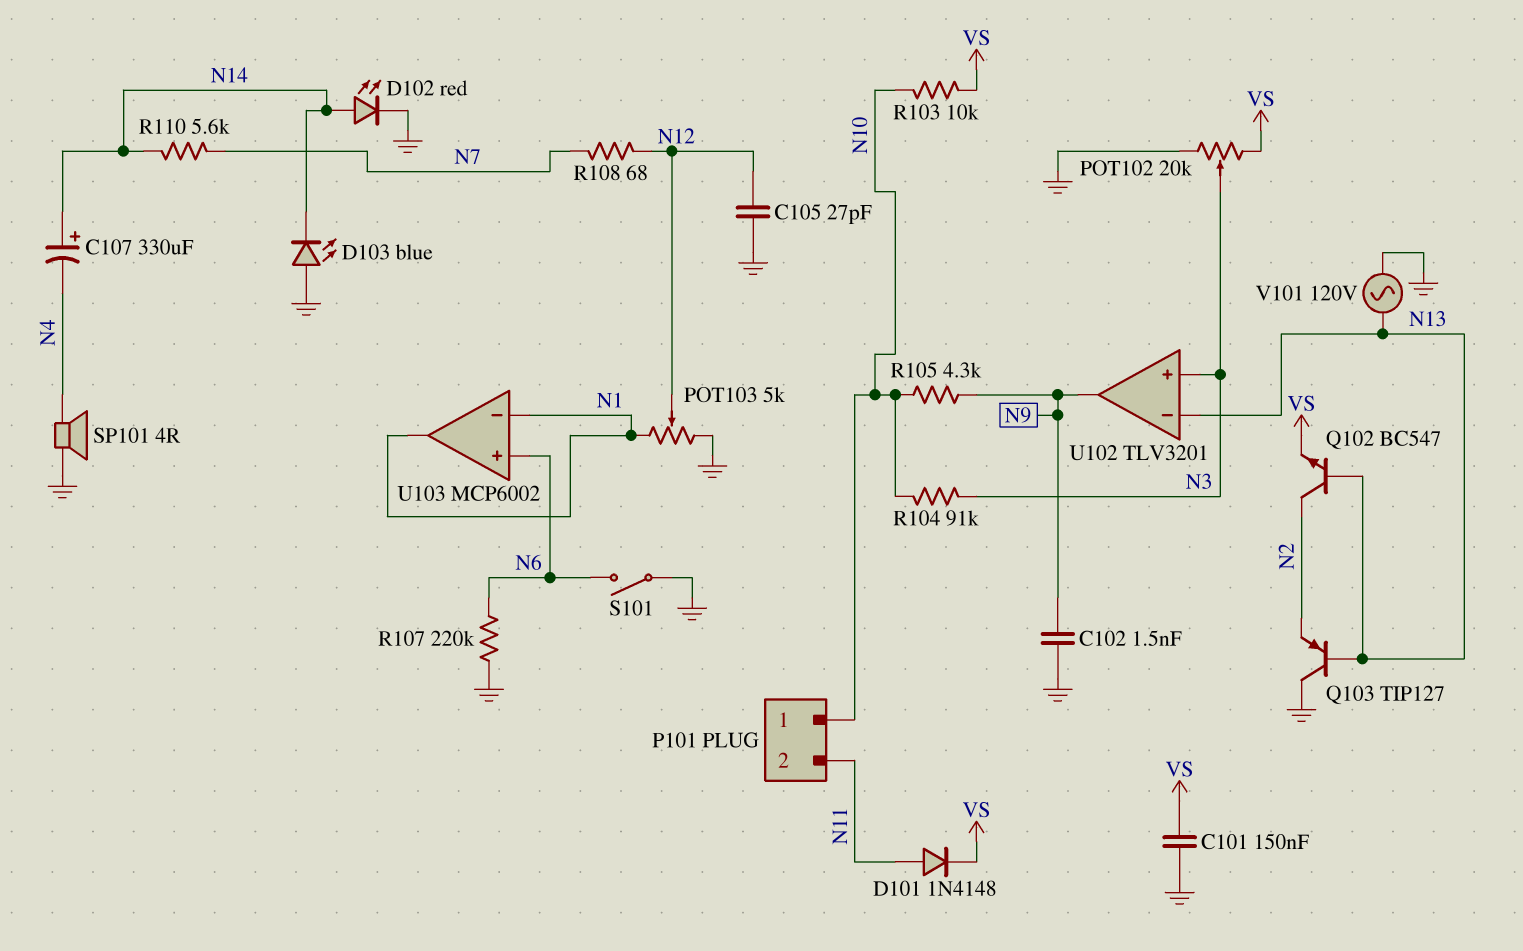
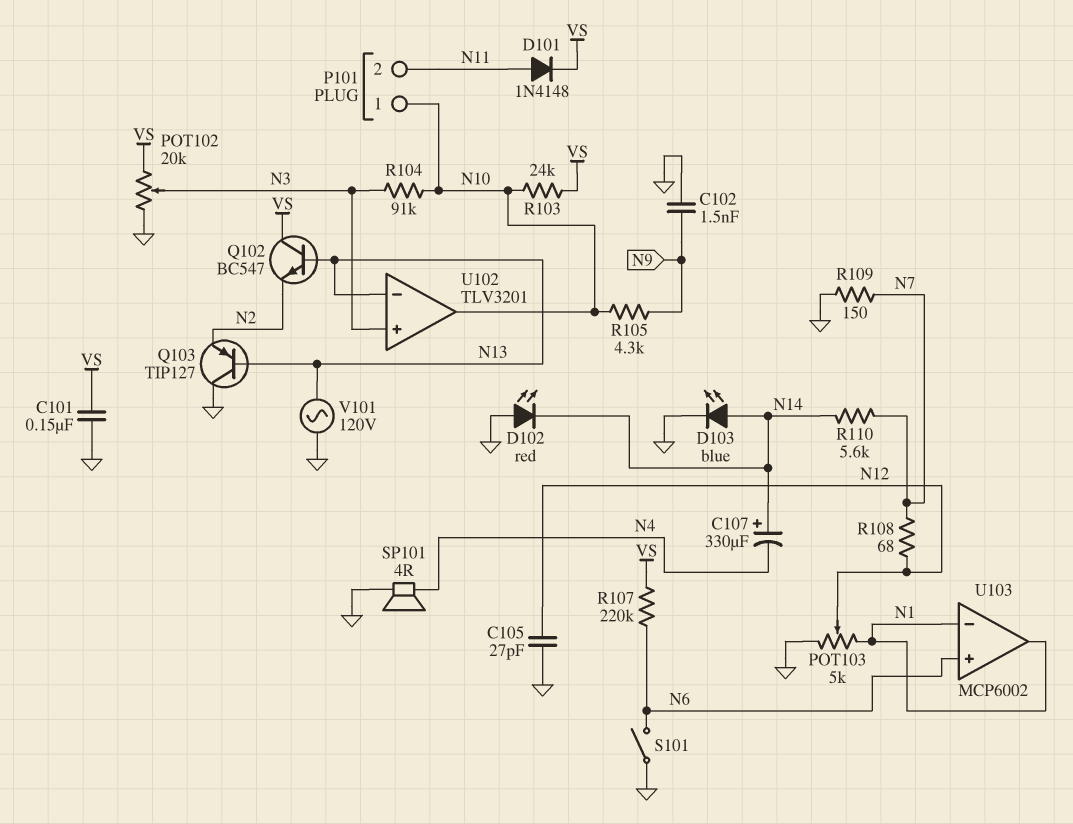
D102: LED red (A N14, K GND) -> LED red (A GND, K N14)
D103: LED blue (A GND, K N14) -> LED blue (A N14, K GND)
Q102: NPN BC547 (B N13, C N2, E VS) -> NPN BC547 (B N13, C VS, E N2)
R103: 10k (N10, VS) -> 24k (N10, VS)
R107: 220k (GND, N6) -> 220k (N6, VS)
R109: none -> 150 (GND, N7)
U102 pin out: N9 -> N10

